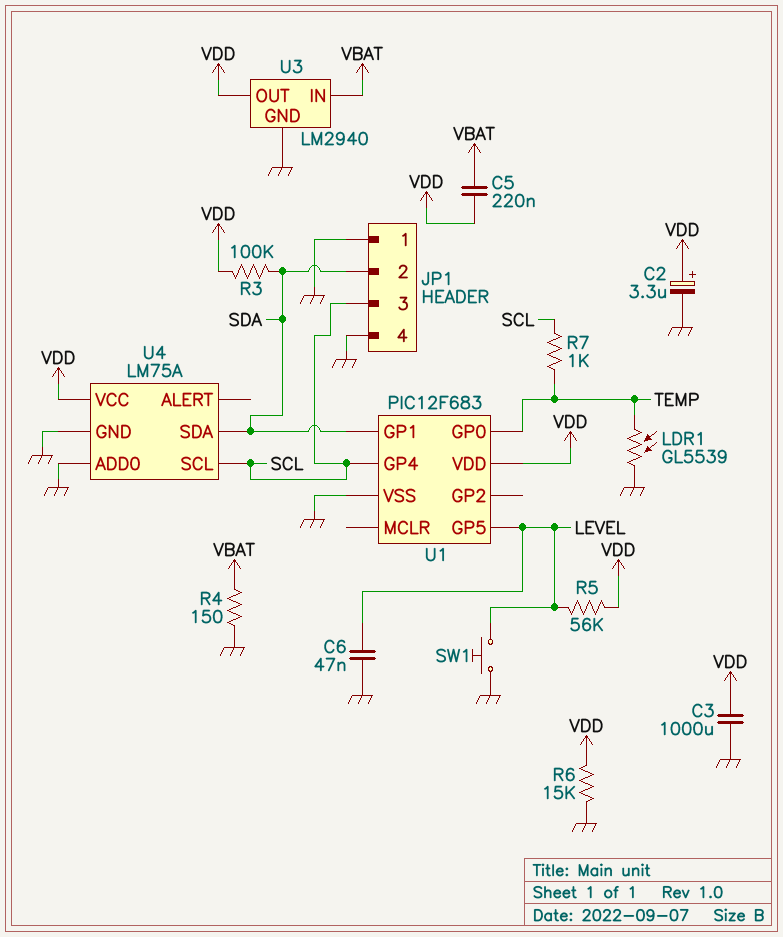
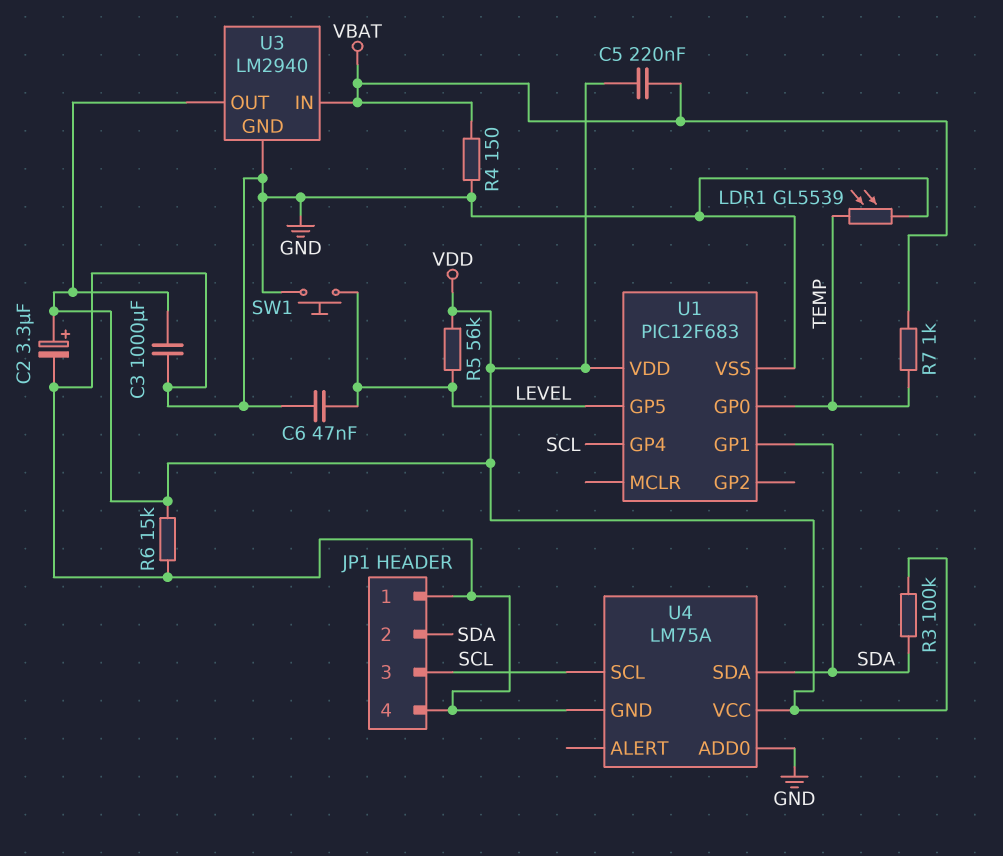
R7: 1k (SCL, TEMP) -> 1k (TEMP, VBAT)

